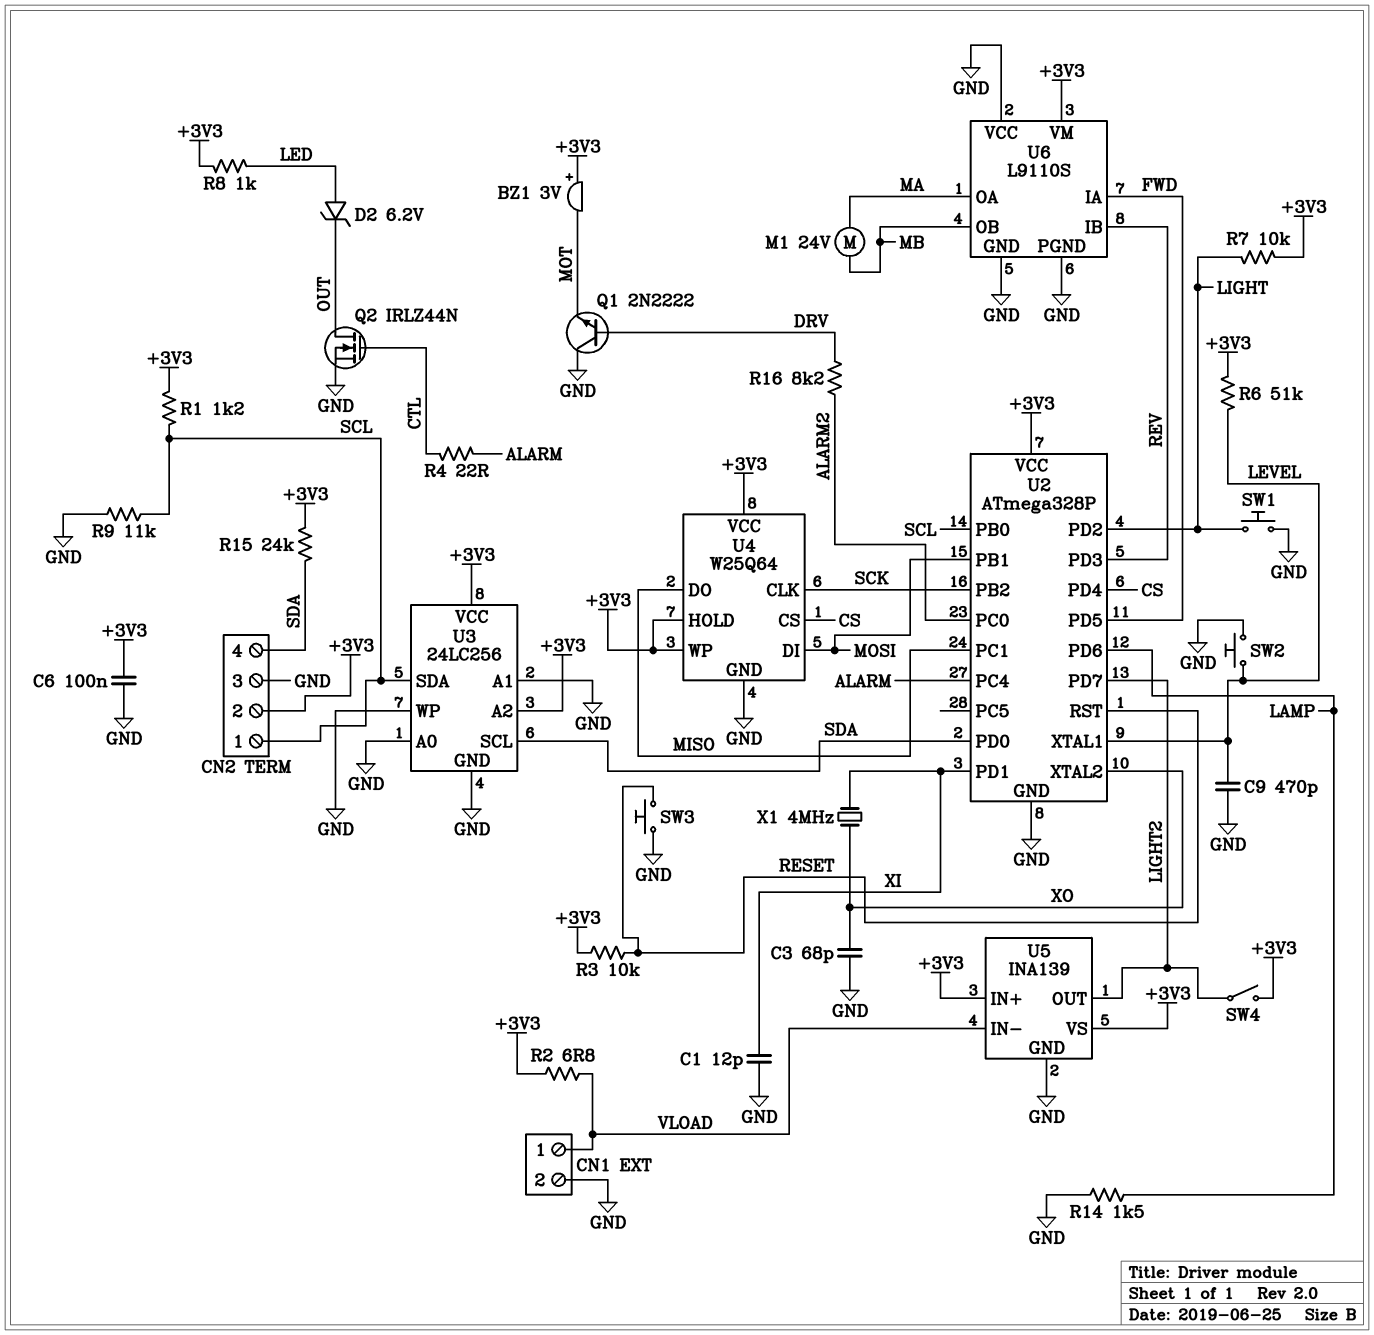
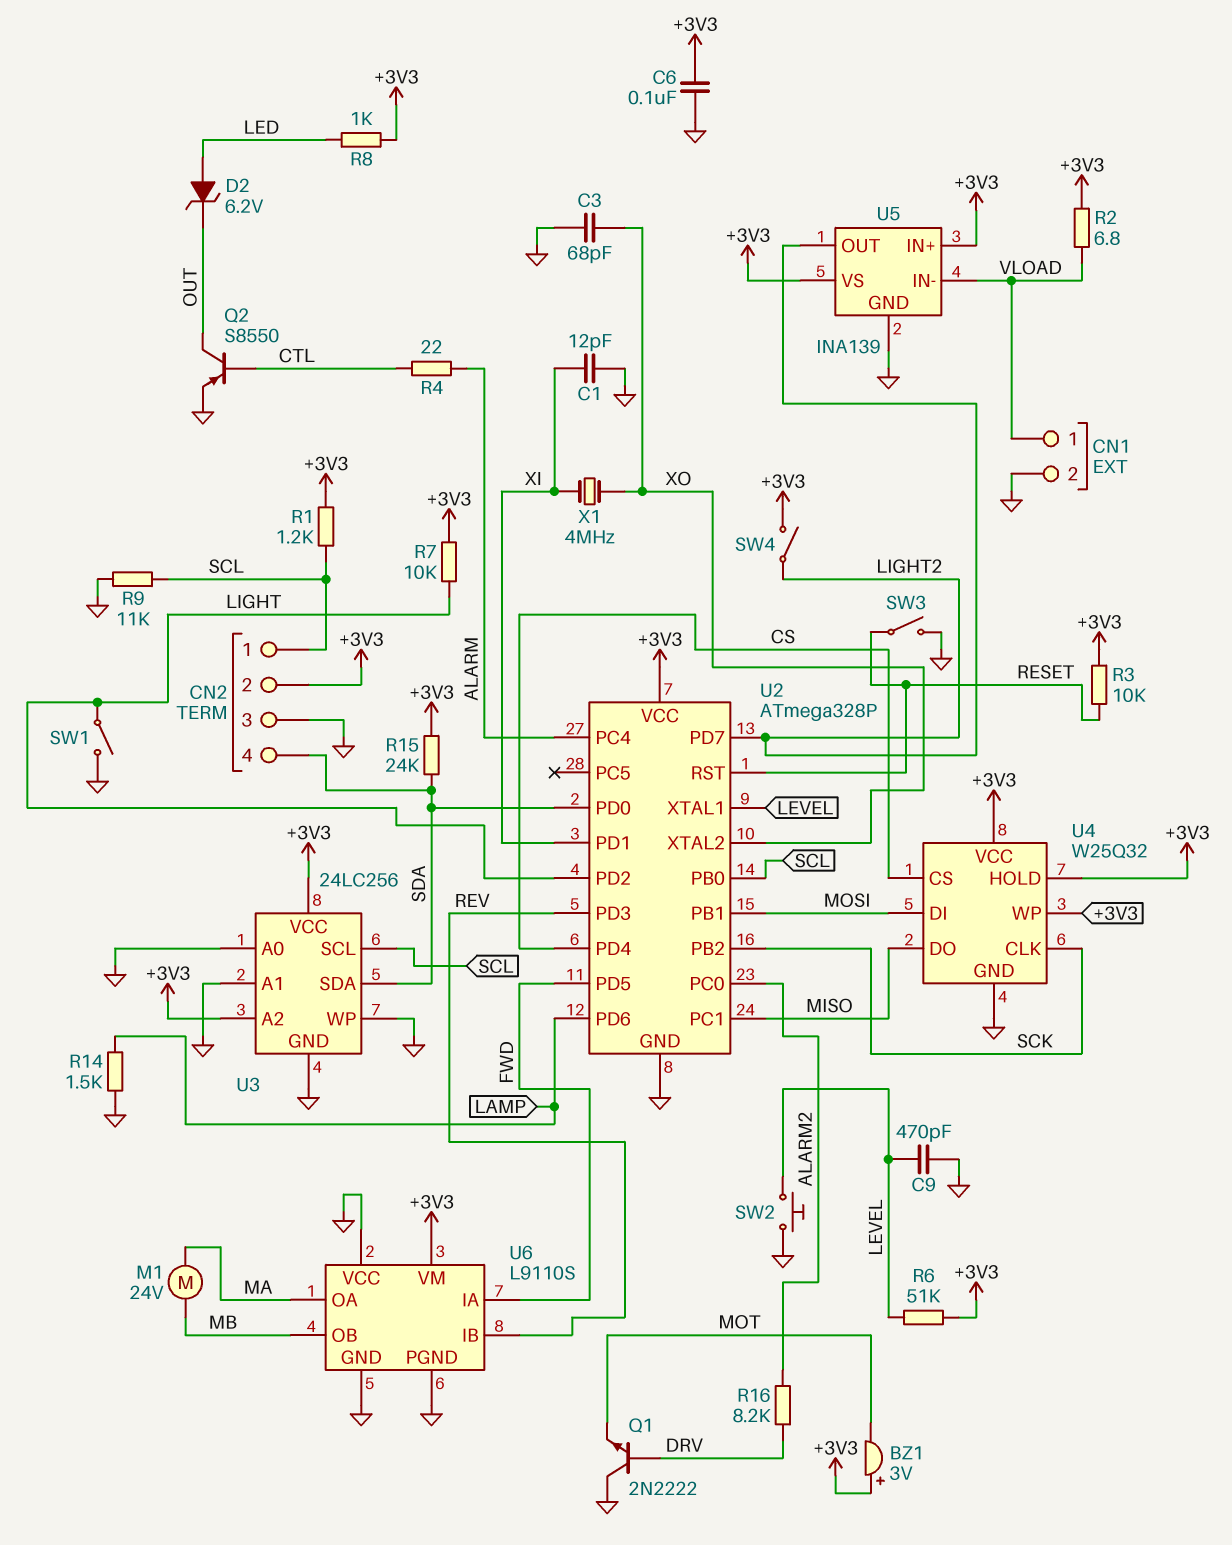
Q2: NMOS IRLZ44N (G CTL, D OUT, S GND) -> PNP S8550 (B CTL, C OUT, E GND)
SW1: button (GND, LIGHT) -> switch (GND, LIGHT)
SW3: button (GND, RESET) -> switch (GND, RESET)
U3 pin SCL: SDA -> SCL
U3 pin SDA: SCL -> SDA
U4: W25Q64 -> W25Q32

